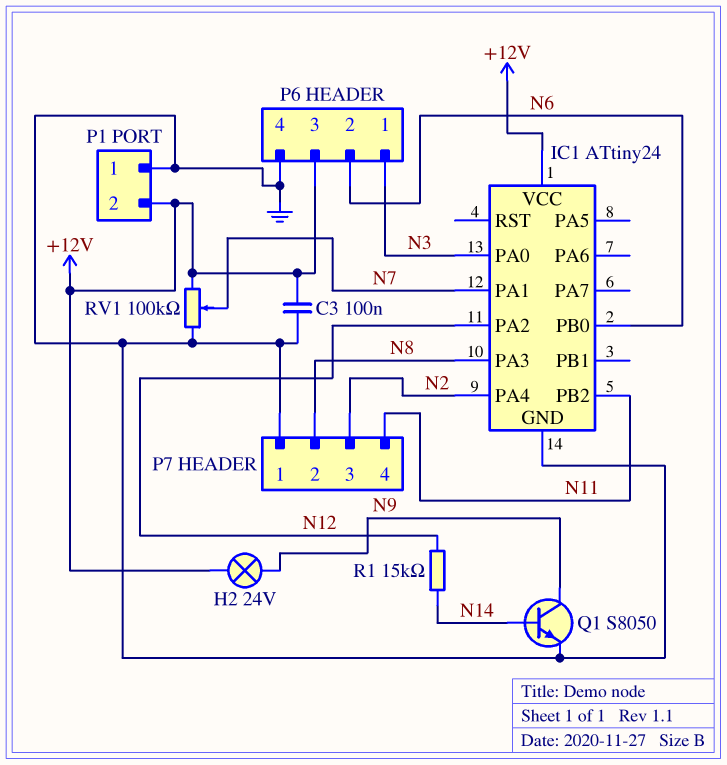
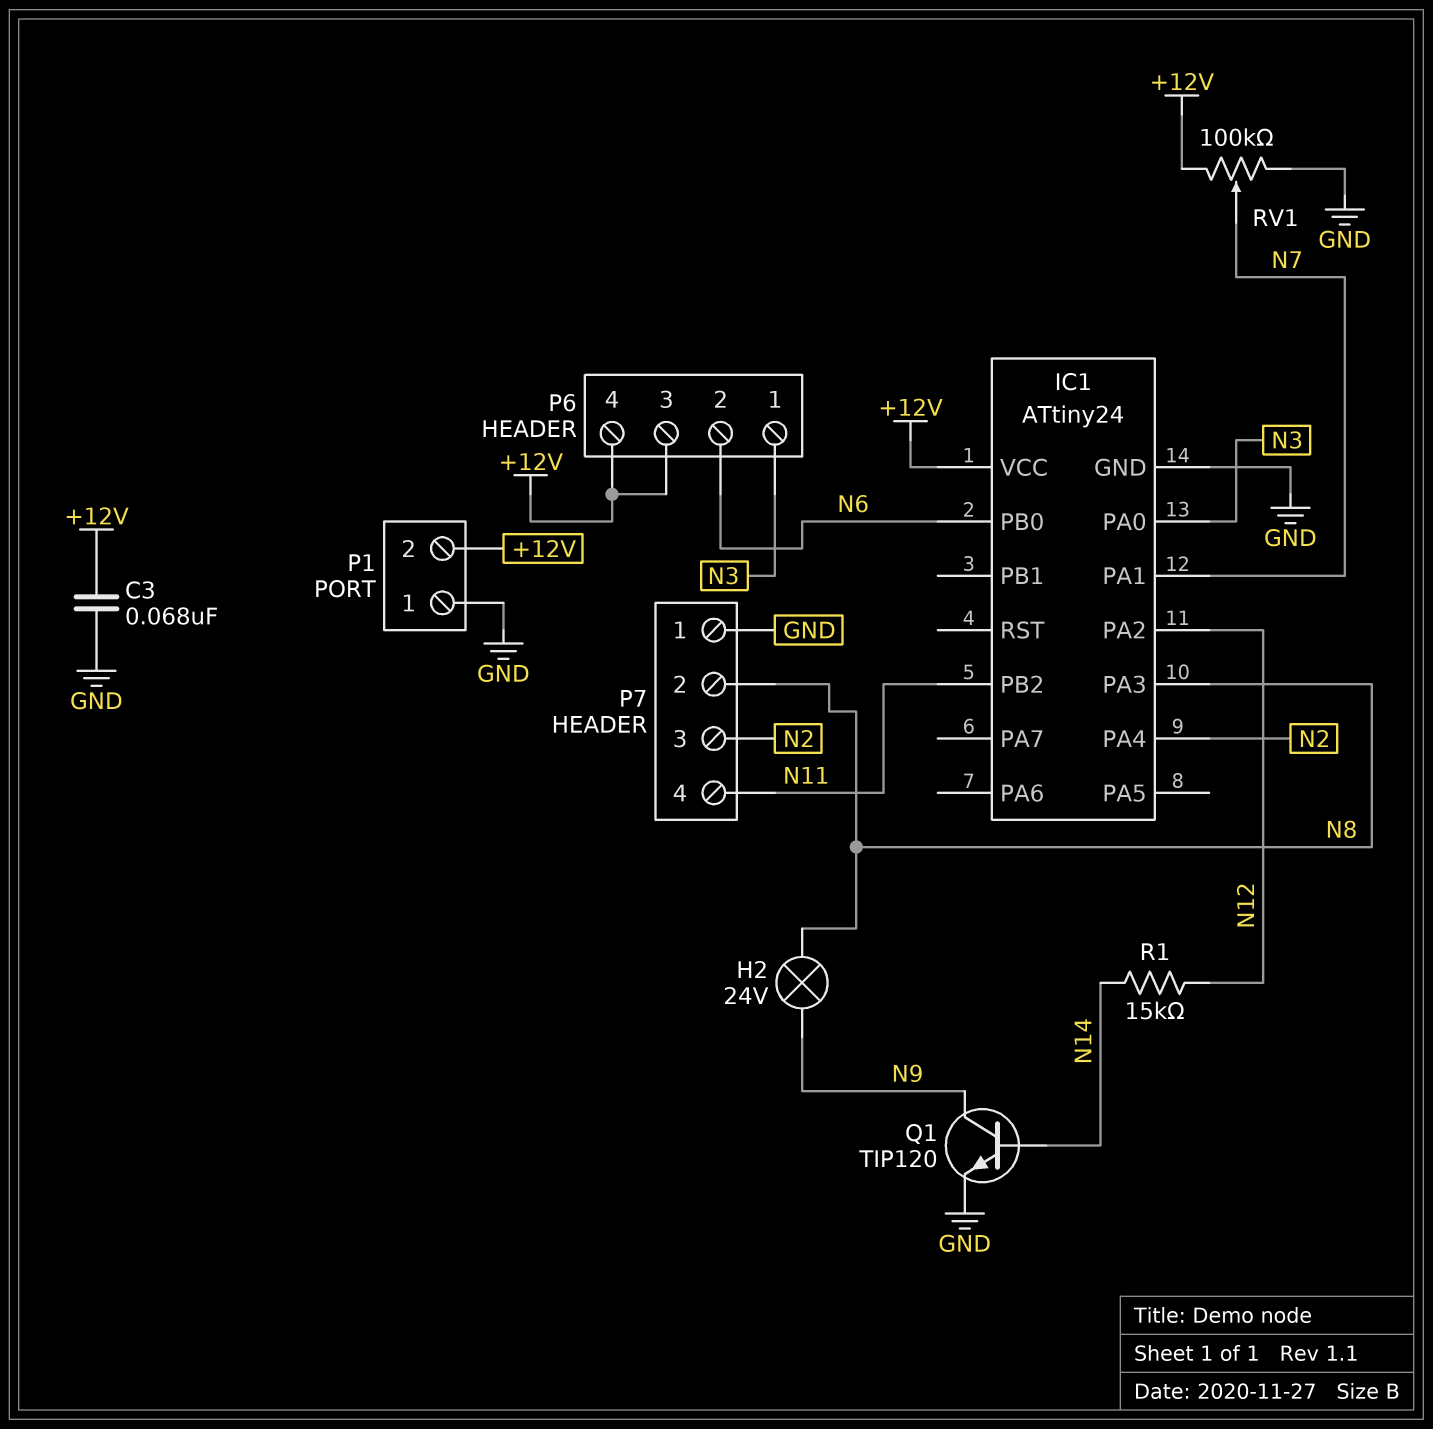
C3: 100nF (+12V, GND) -> 68nF (+12V, GND)
H2: lamp 24V (+12V, N9) -> lamp 24V (N8, N9)
P6 pin 4: GND -> +12V
Q1: NPN S8050 (B N14, C N9, E GND) -> NPN TIP120 (B N14, C N9, E GND)

